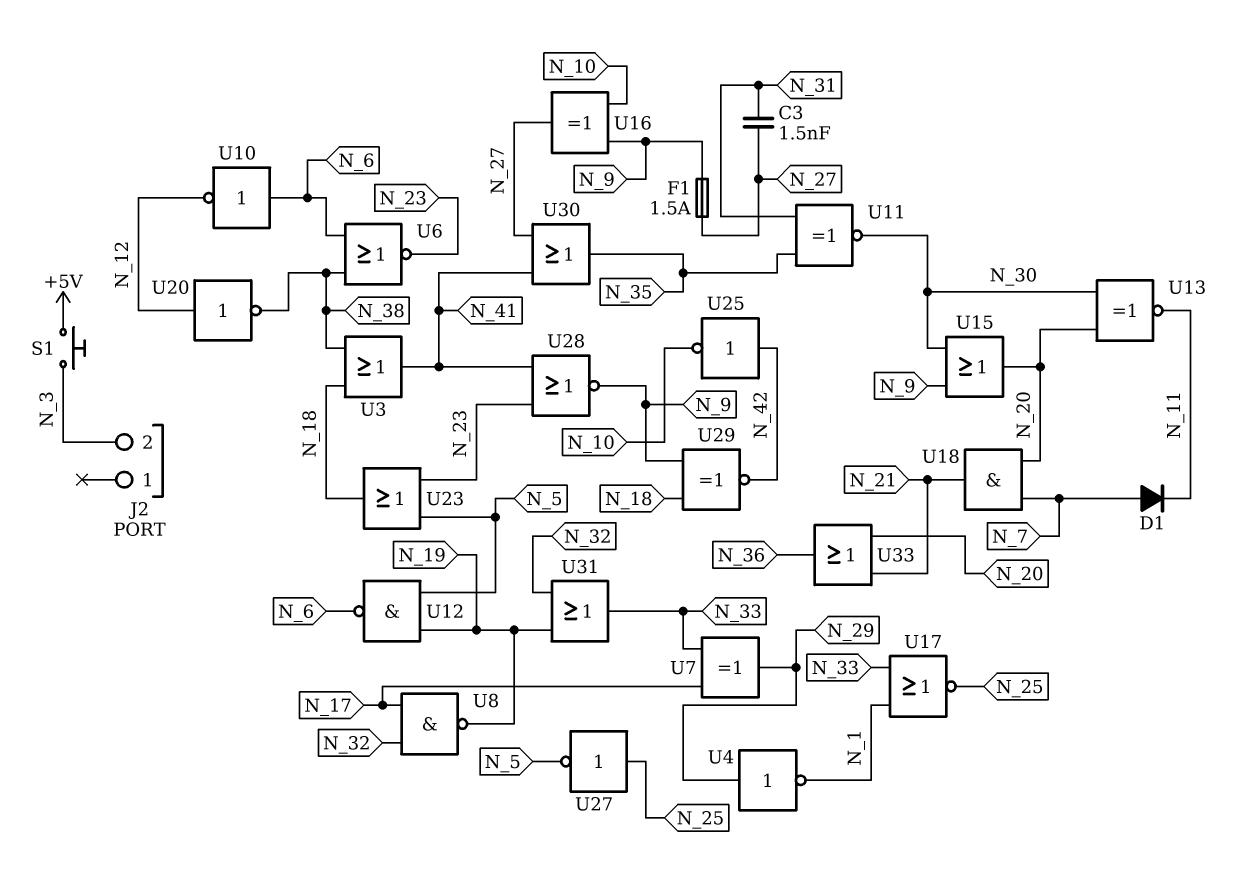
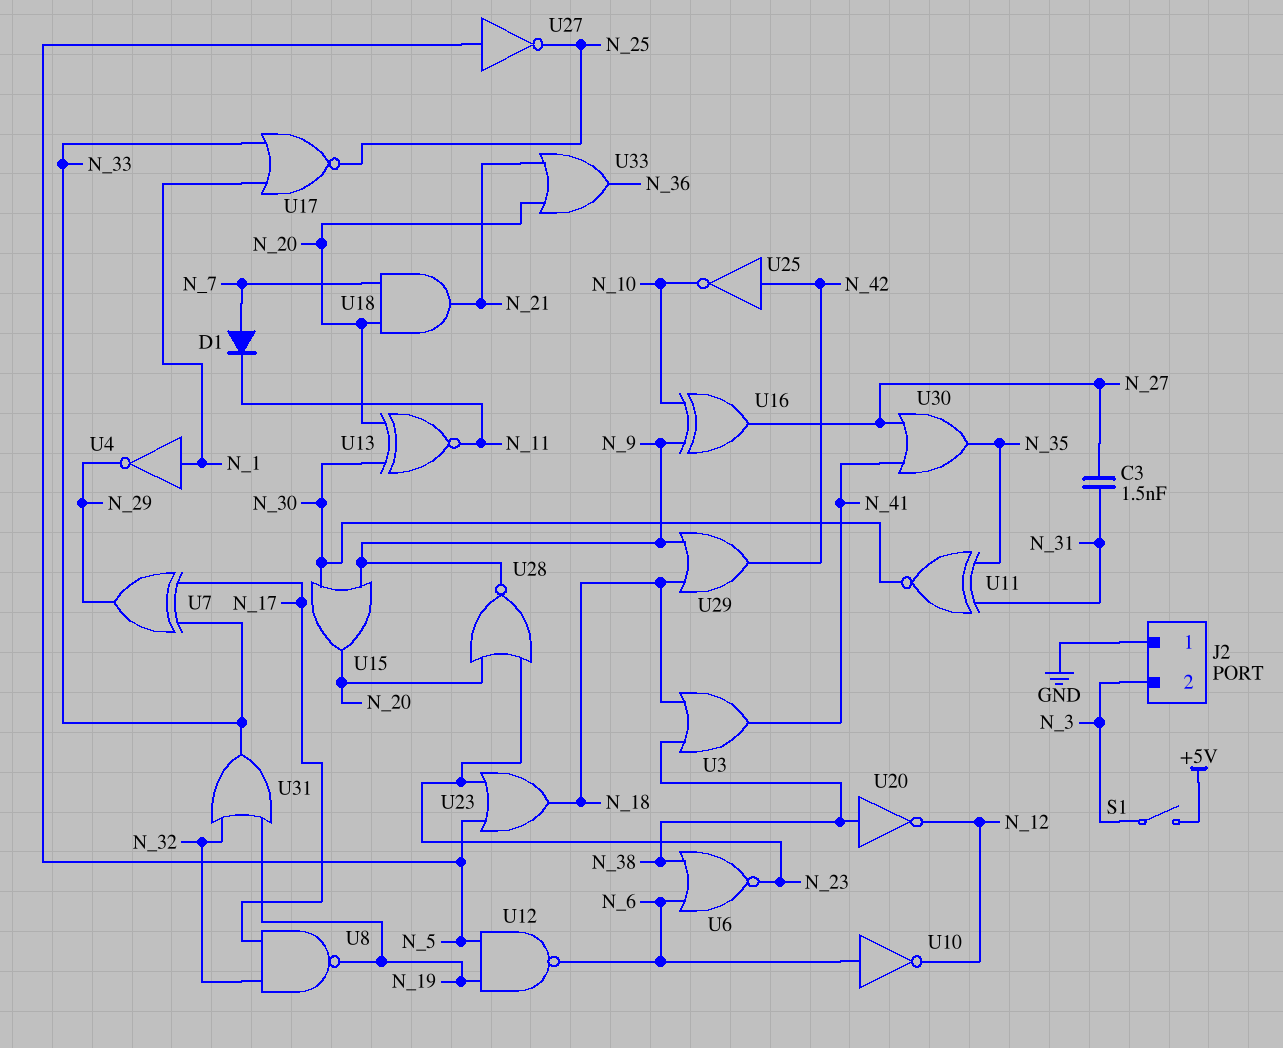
F1: 1.5A (N_9, N_27) -> none
J2 pin 1: none -> GND
S1: button (+5V, N_3) -> switch (+5V, N_3)
U4: NOT (in N_29, out N_1) -> NOT (in N_1, out N_29)
U20: NOT (in N_12, out N_38) -> NOT (in N_38, out N_12)
U27: NOT (in N_25, out N_5) -> NOT (in N_5, out N_25)
U28: NOR (in N_23, in N_41, out N_9) -> NOR (in N_20, in N_23, out N_9)
U29: XNOR (in N_9, in N_18, out N_42) -> OR (in N_9, in N_18, out N_42)

